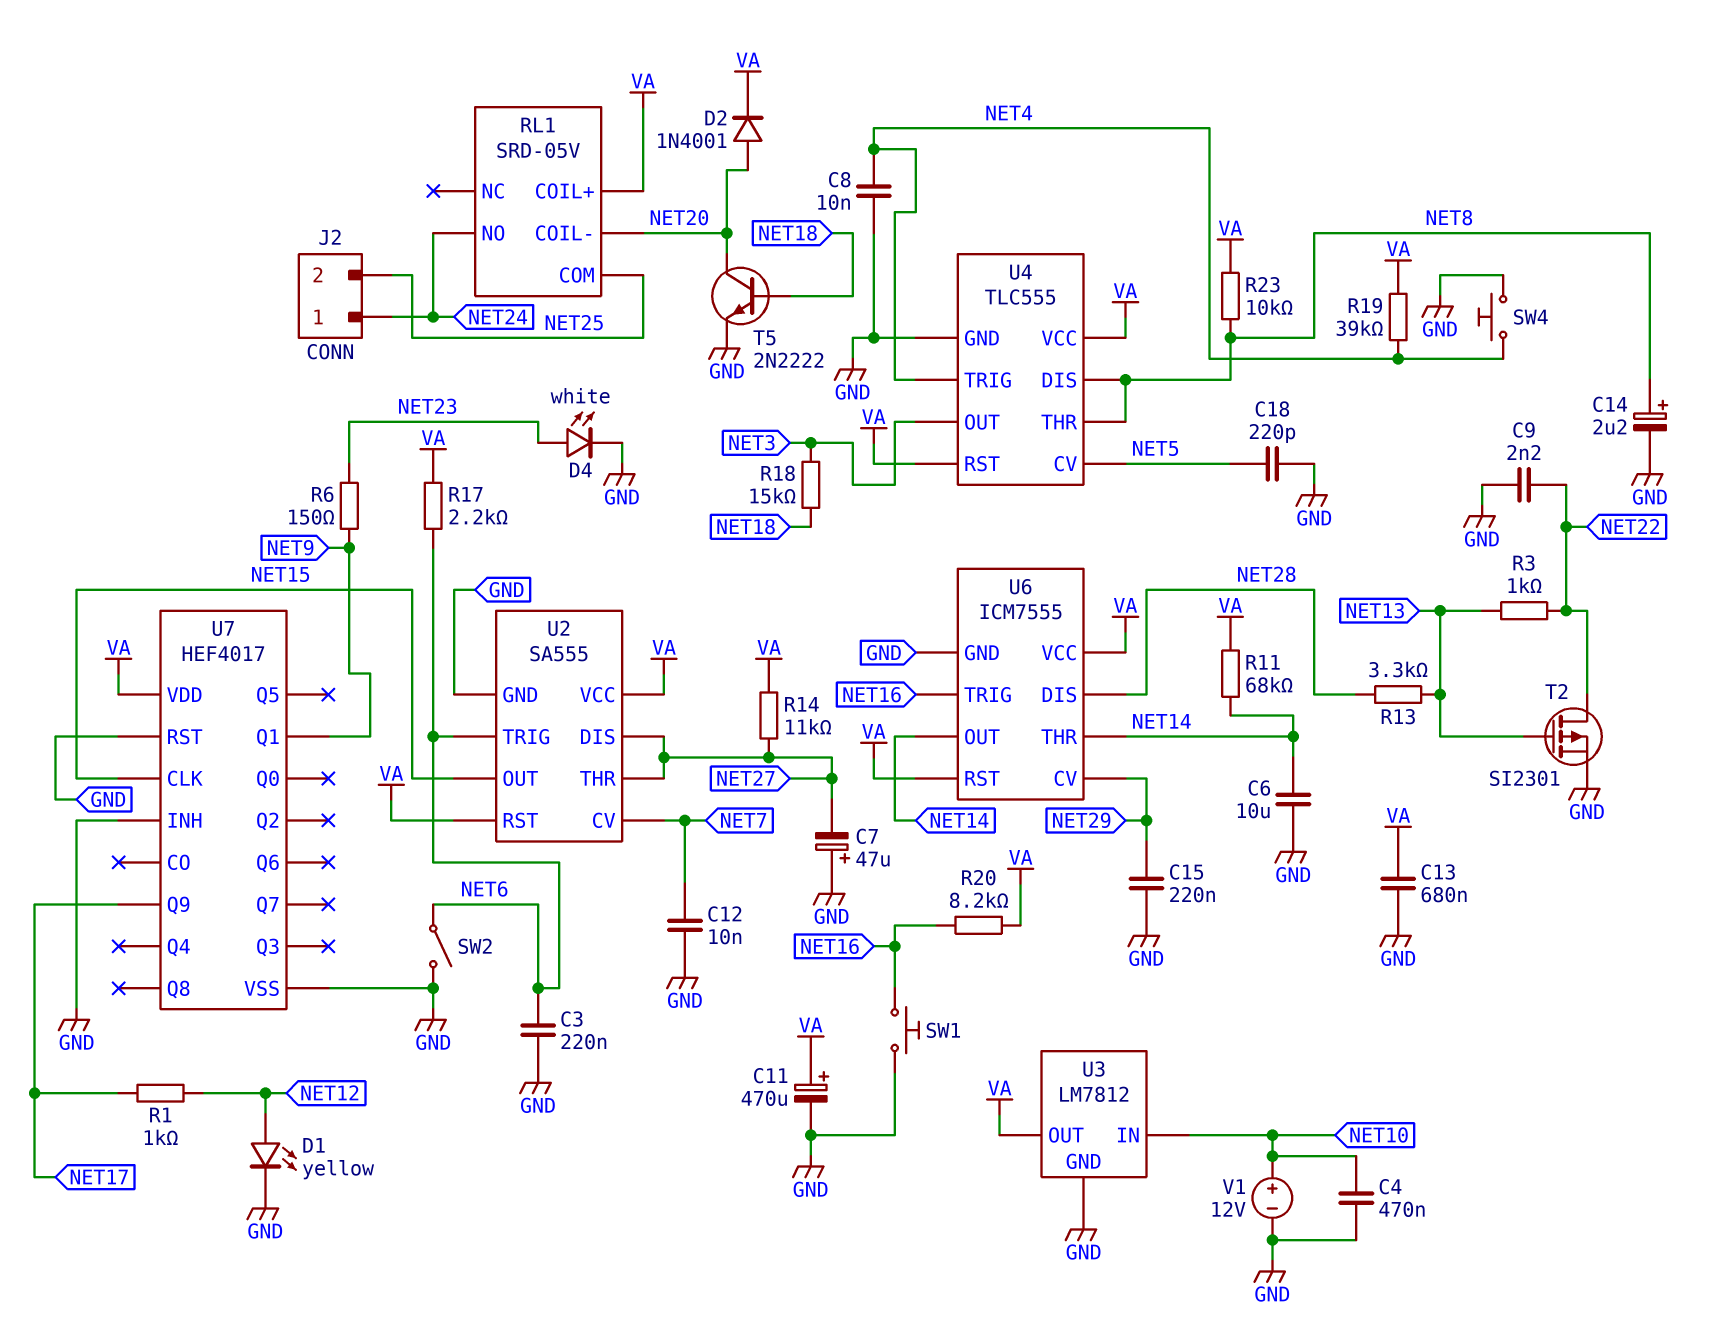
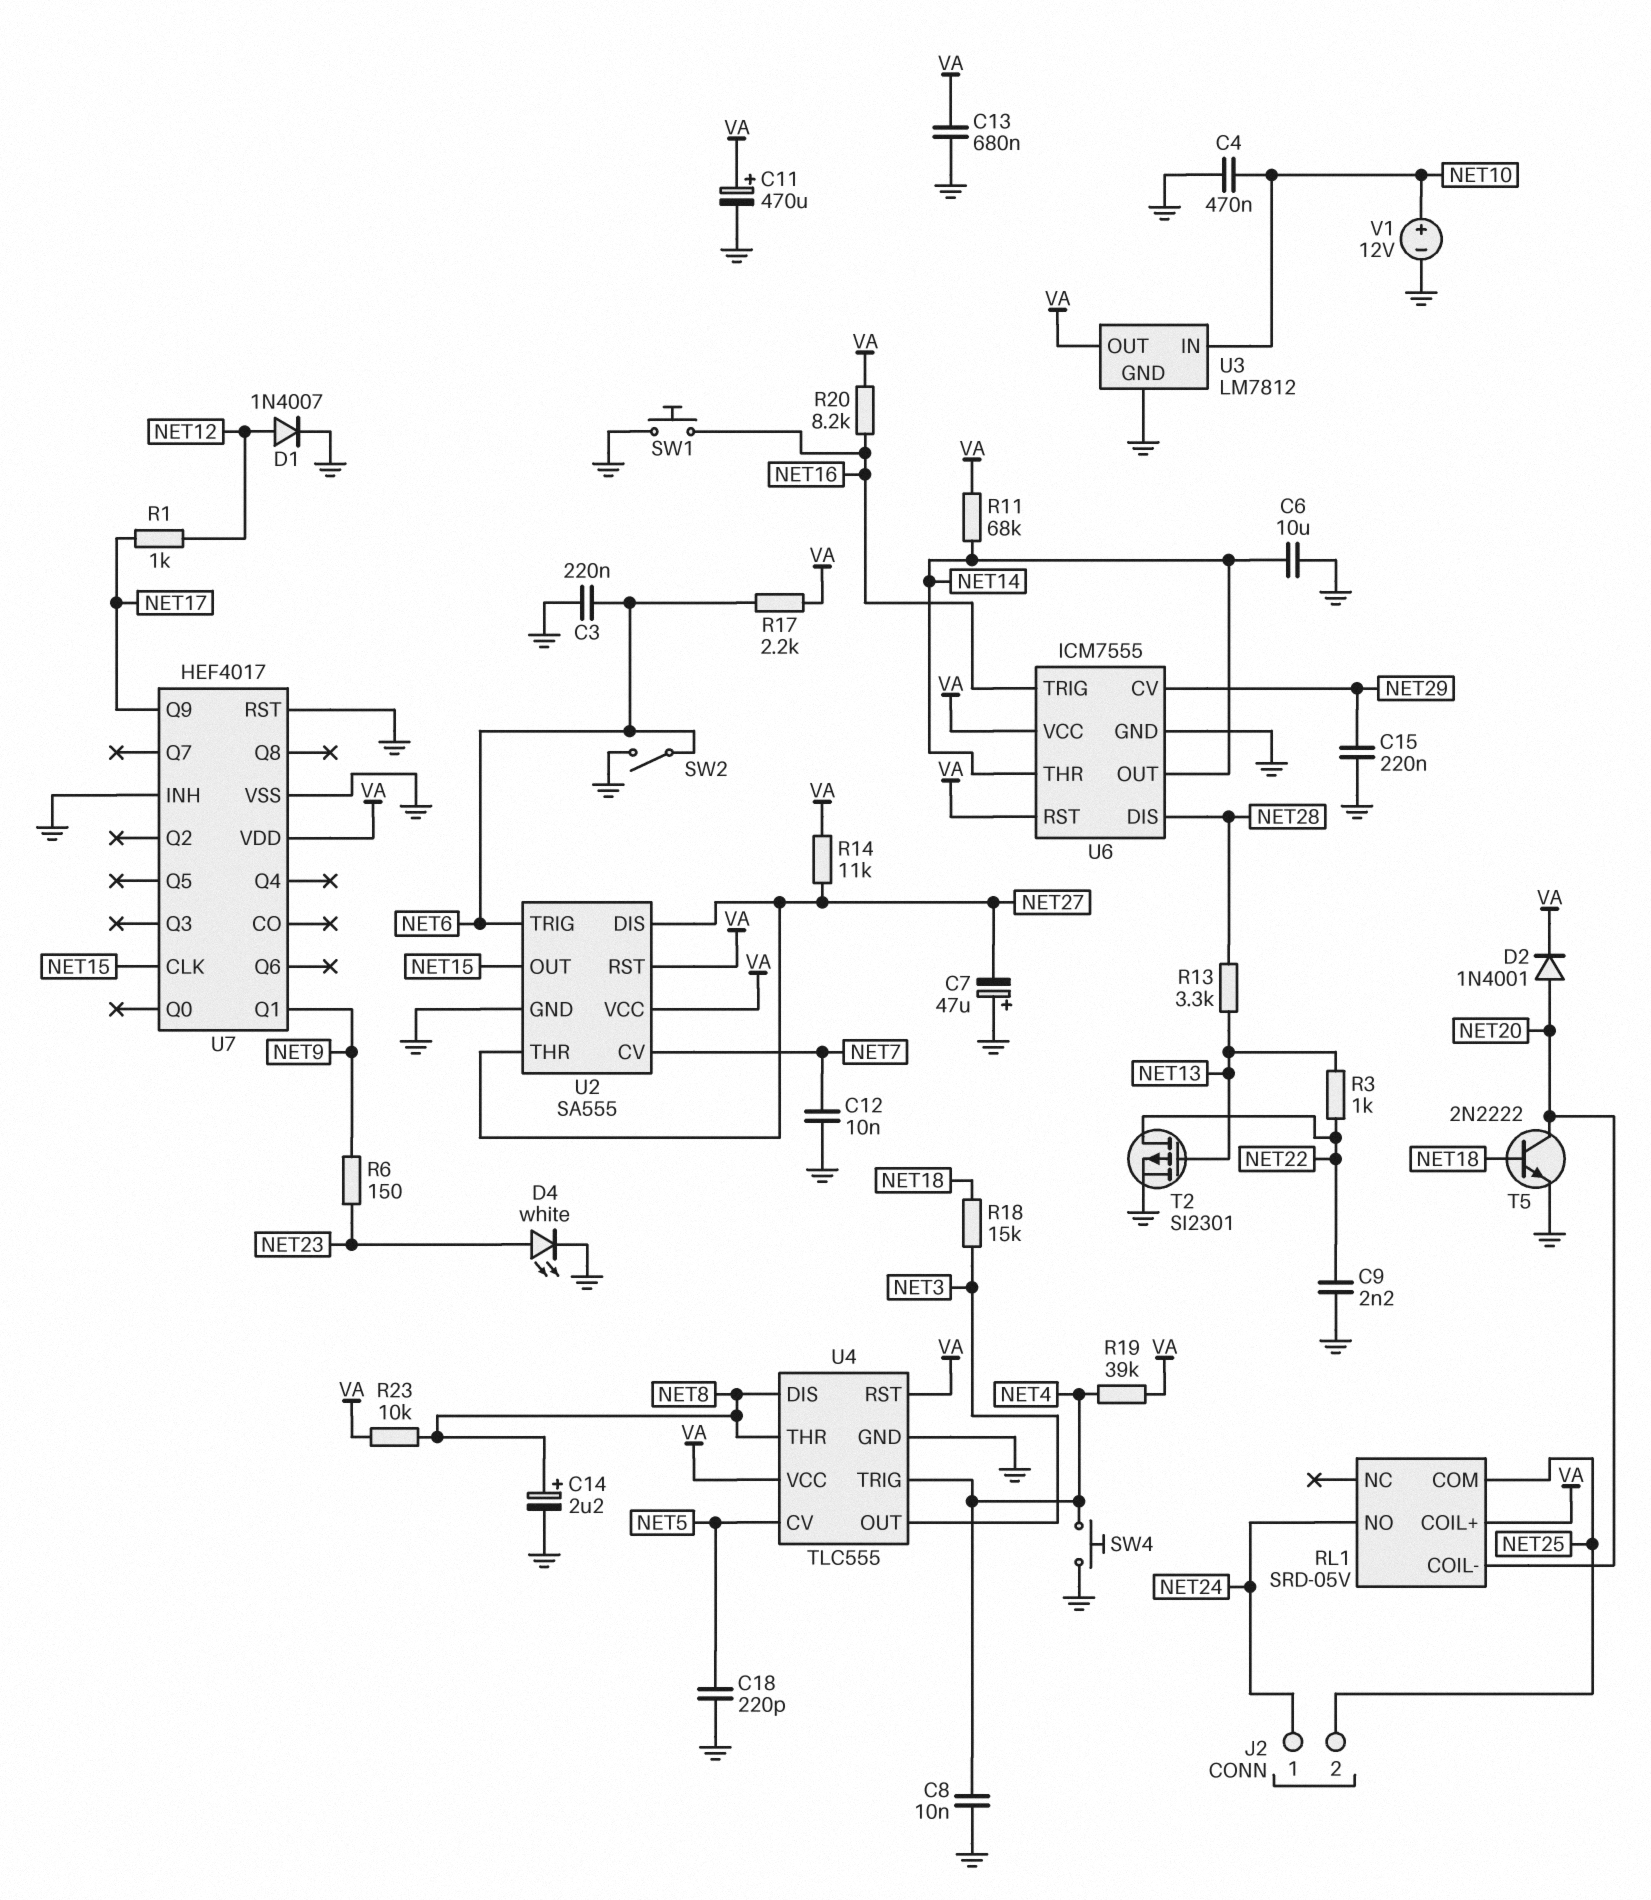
D1: LED yellow (A NET12, K GND) -> diode 1N4007 (A NET12, K GND)

